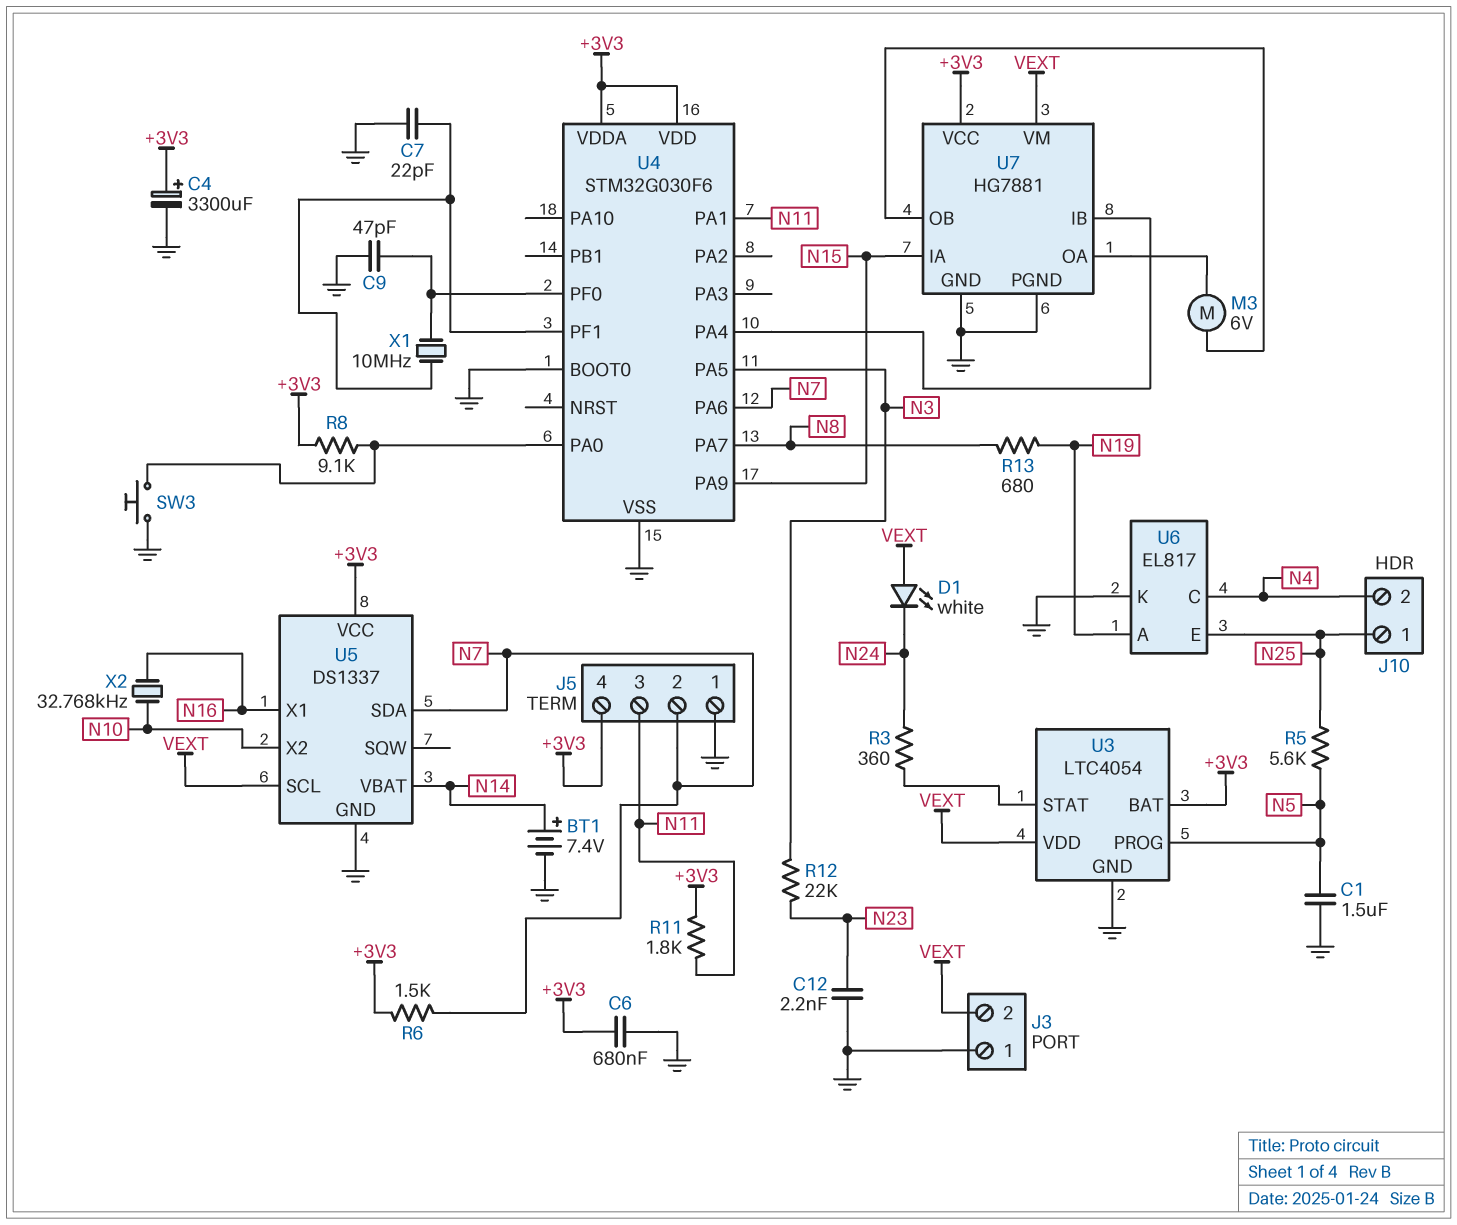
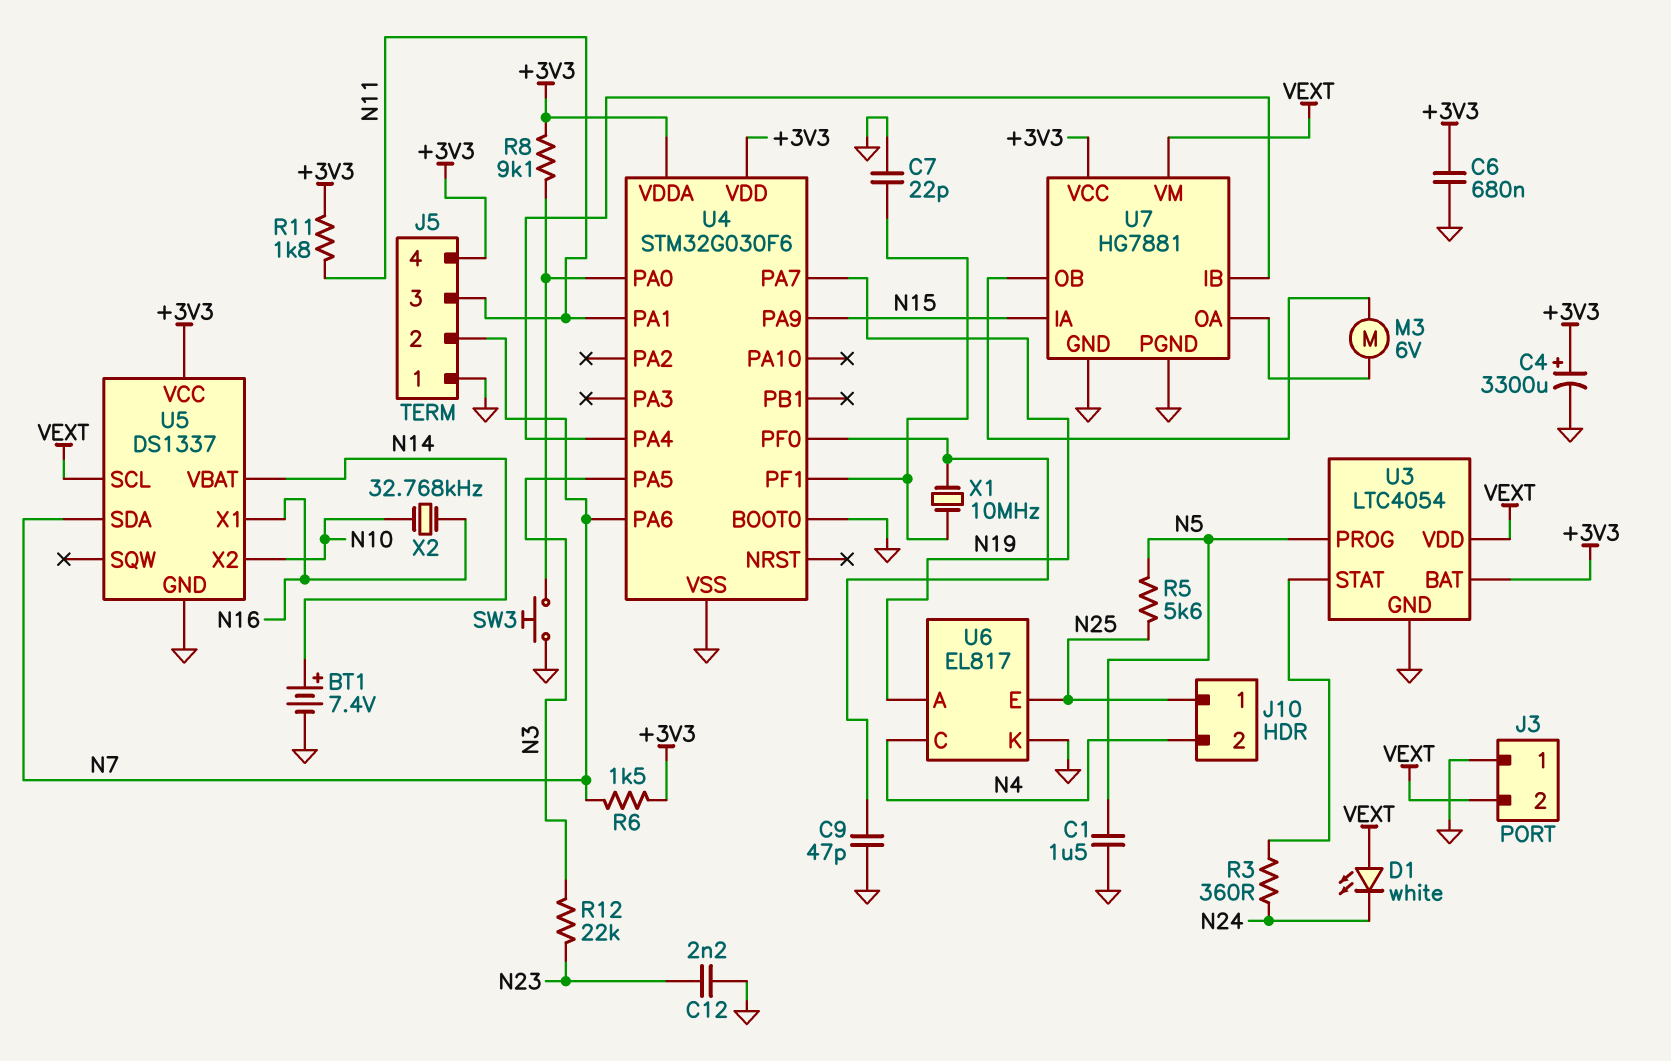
R13: 680 (N8, N19) -> none
U4 pin PA7: N8 -> N19

